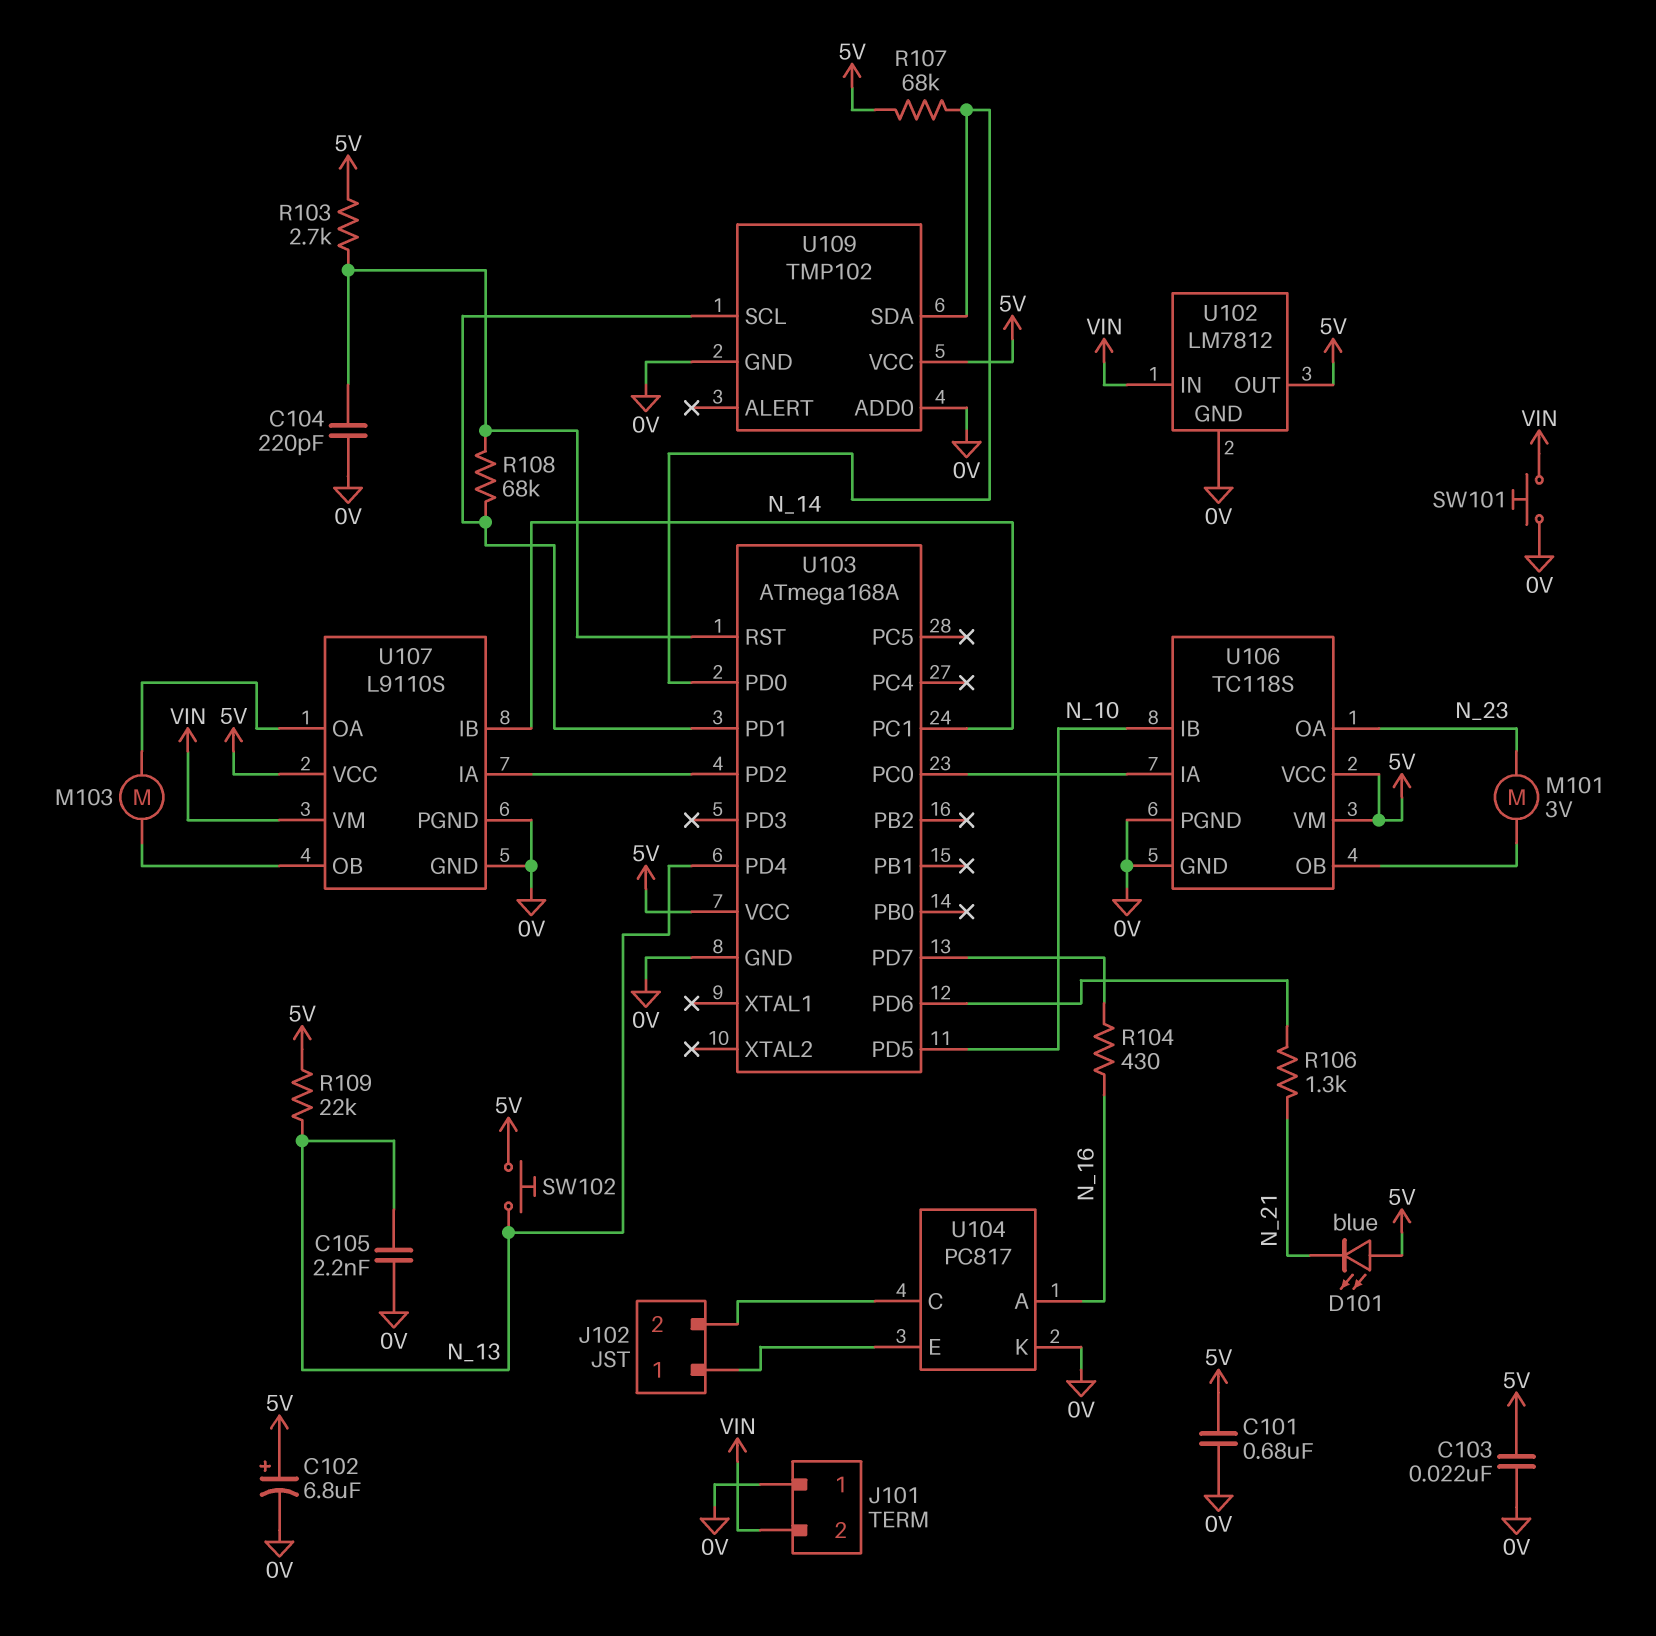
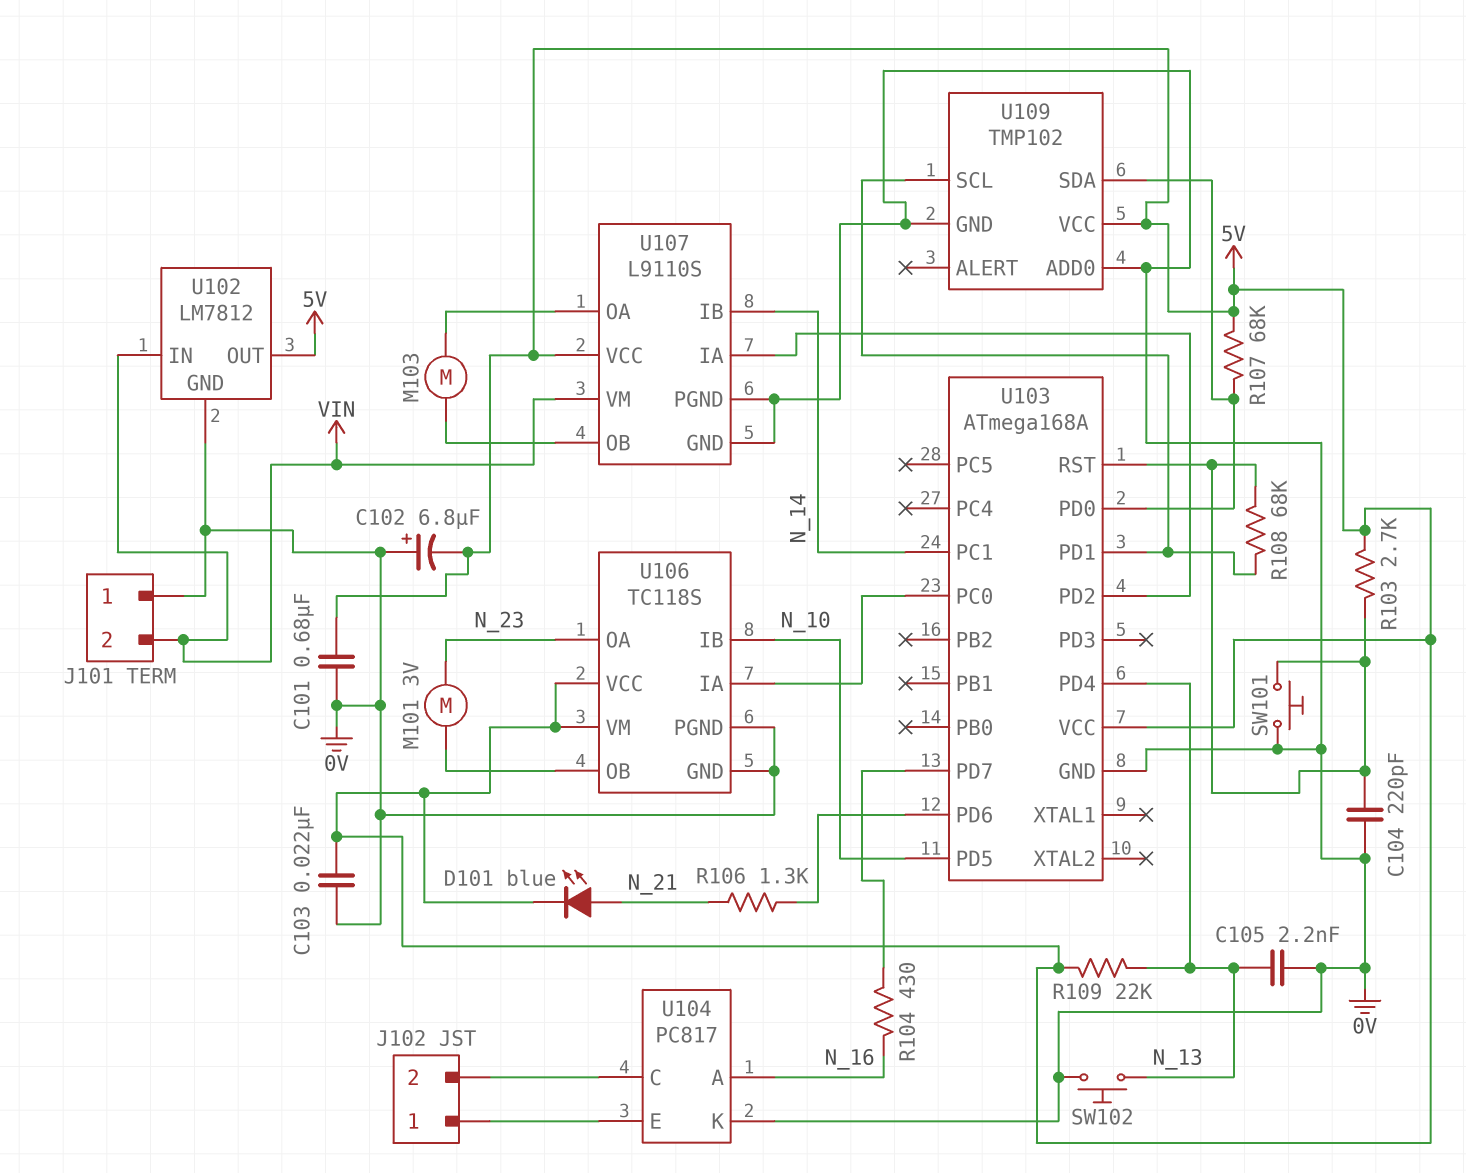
C102: 6.8uF (plus 5V, minus 0V) -> 6.8uF (plus 0V, minus 5V)
D101: LED blue (A 5V, K N_21) -> LED blue (A N_21, K 5V)
SW101: button (0V, VIN) -> button (0V, U103/RST)
SW102: button (5V, N_13) -> button (0V, N_13)

